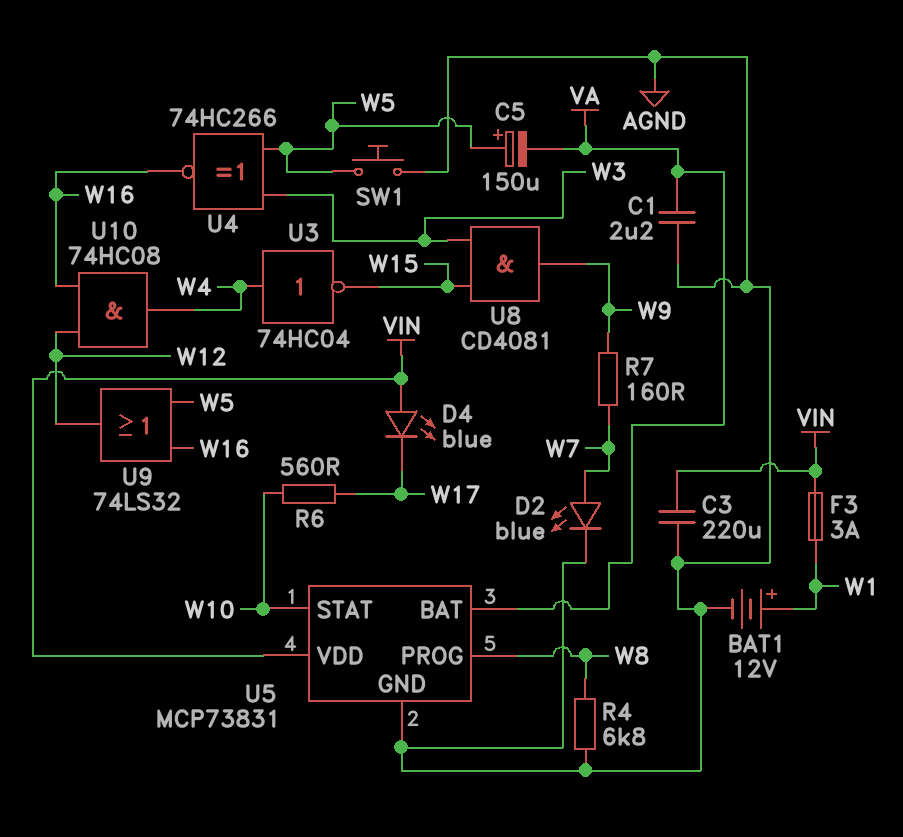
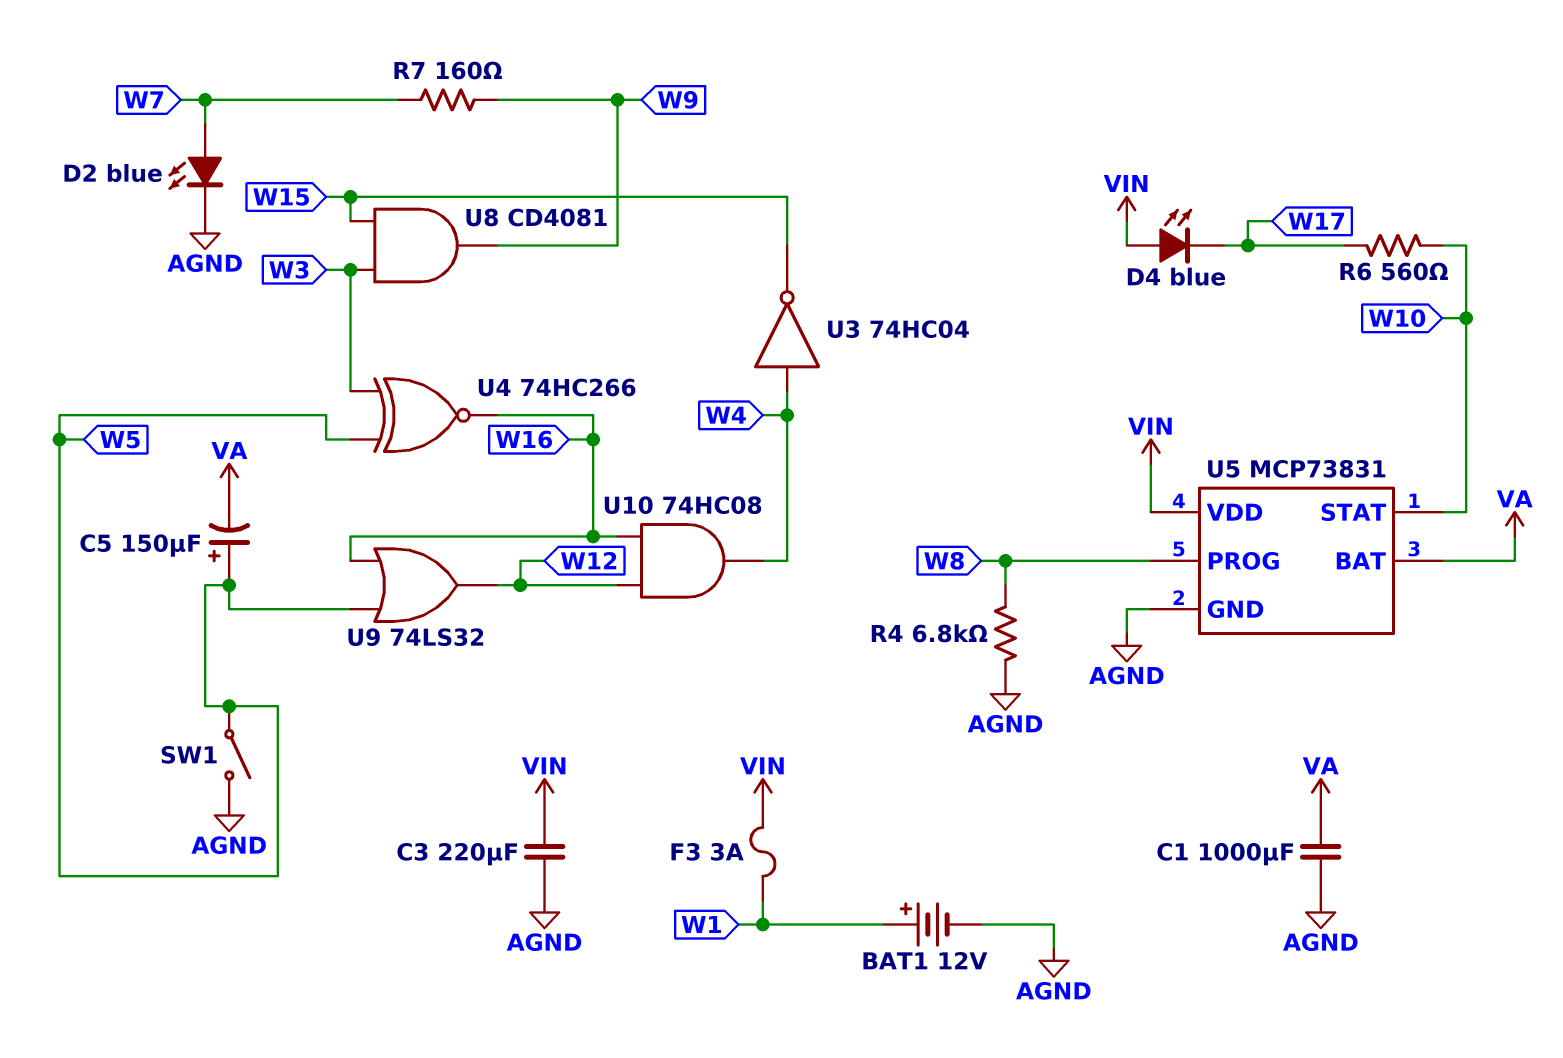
C1: 2.2uF (AGND, VA) -> 1000uF (AGND, VA)
SW1: button (AGND, W5) -> switch (AGND, W5)

